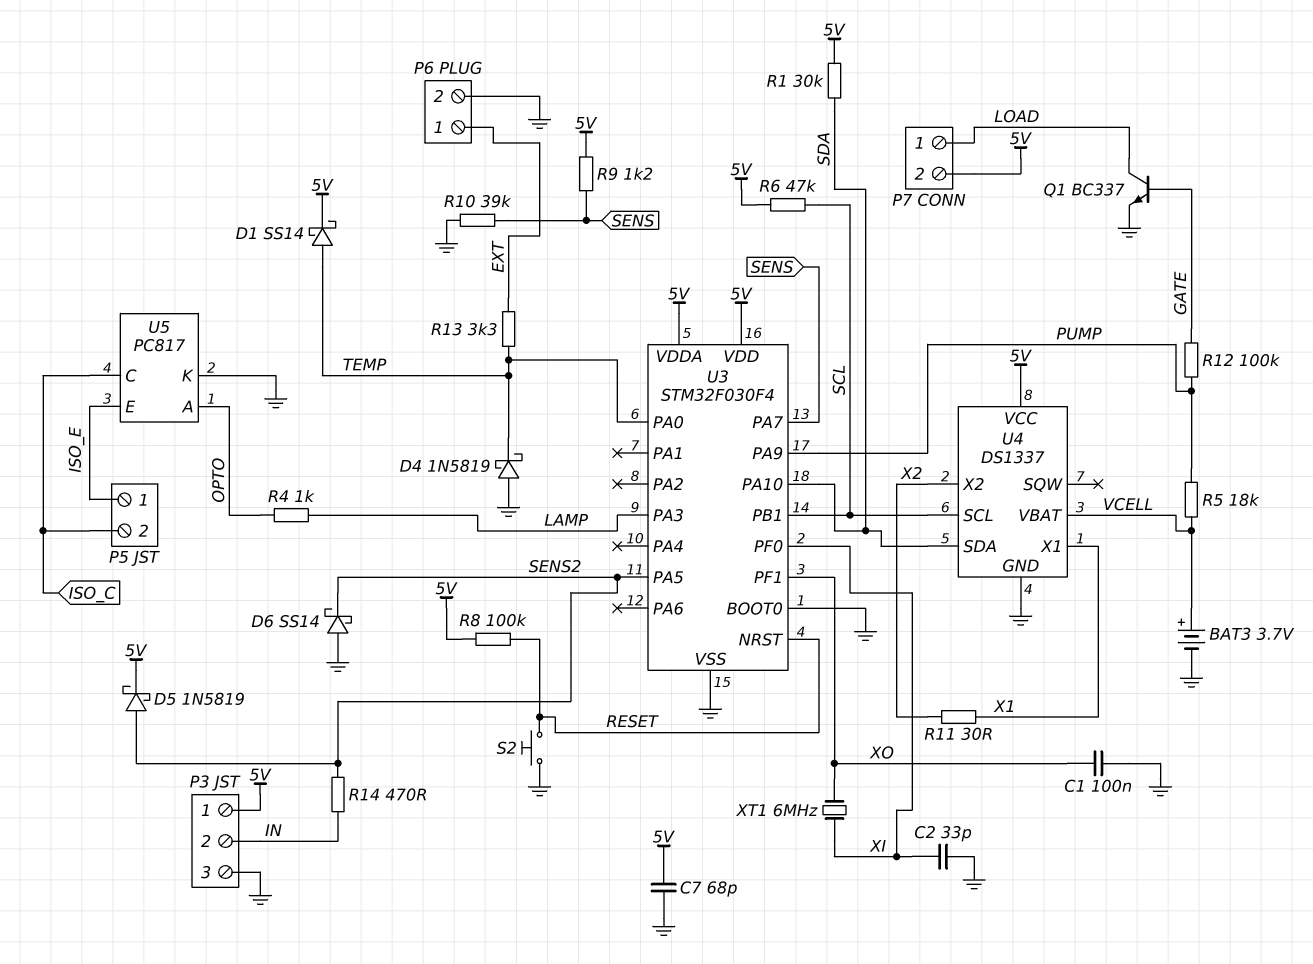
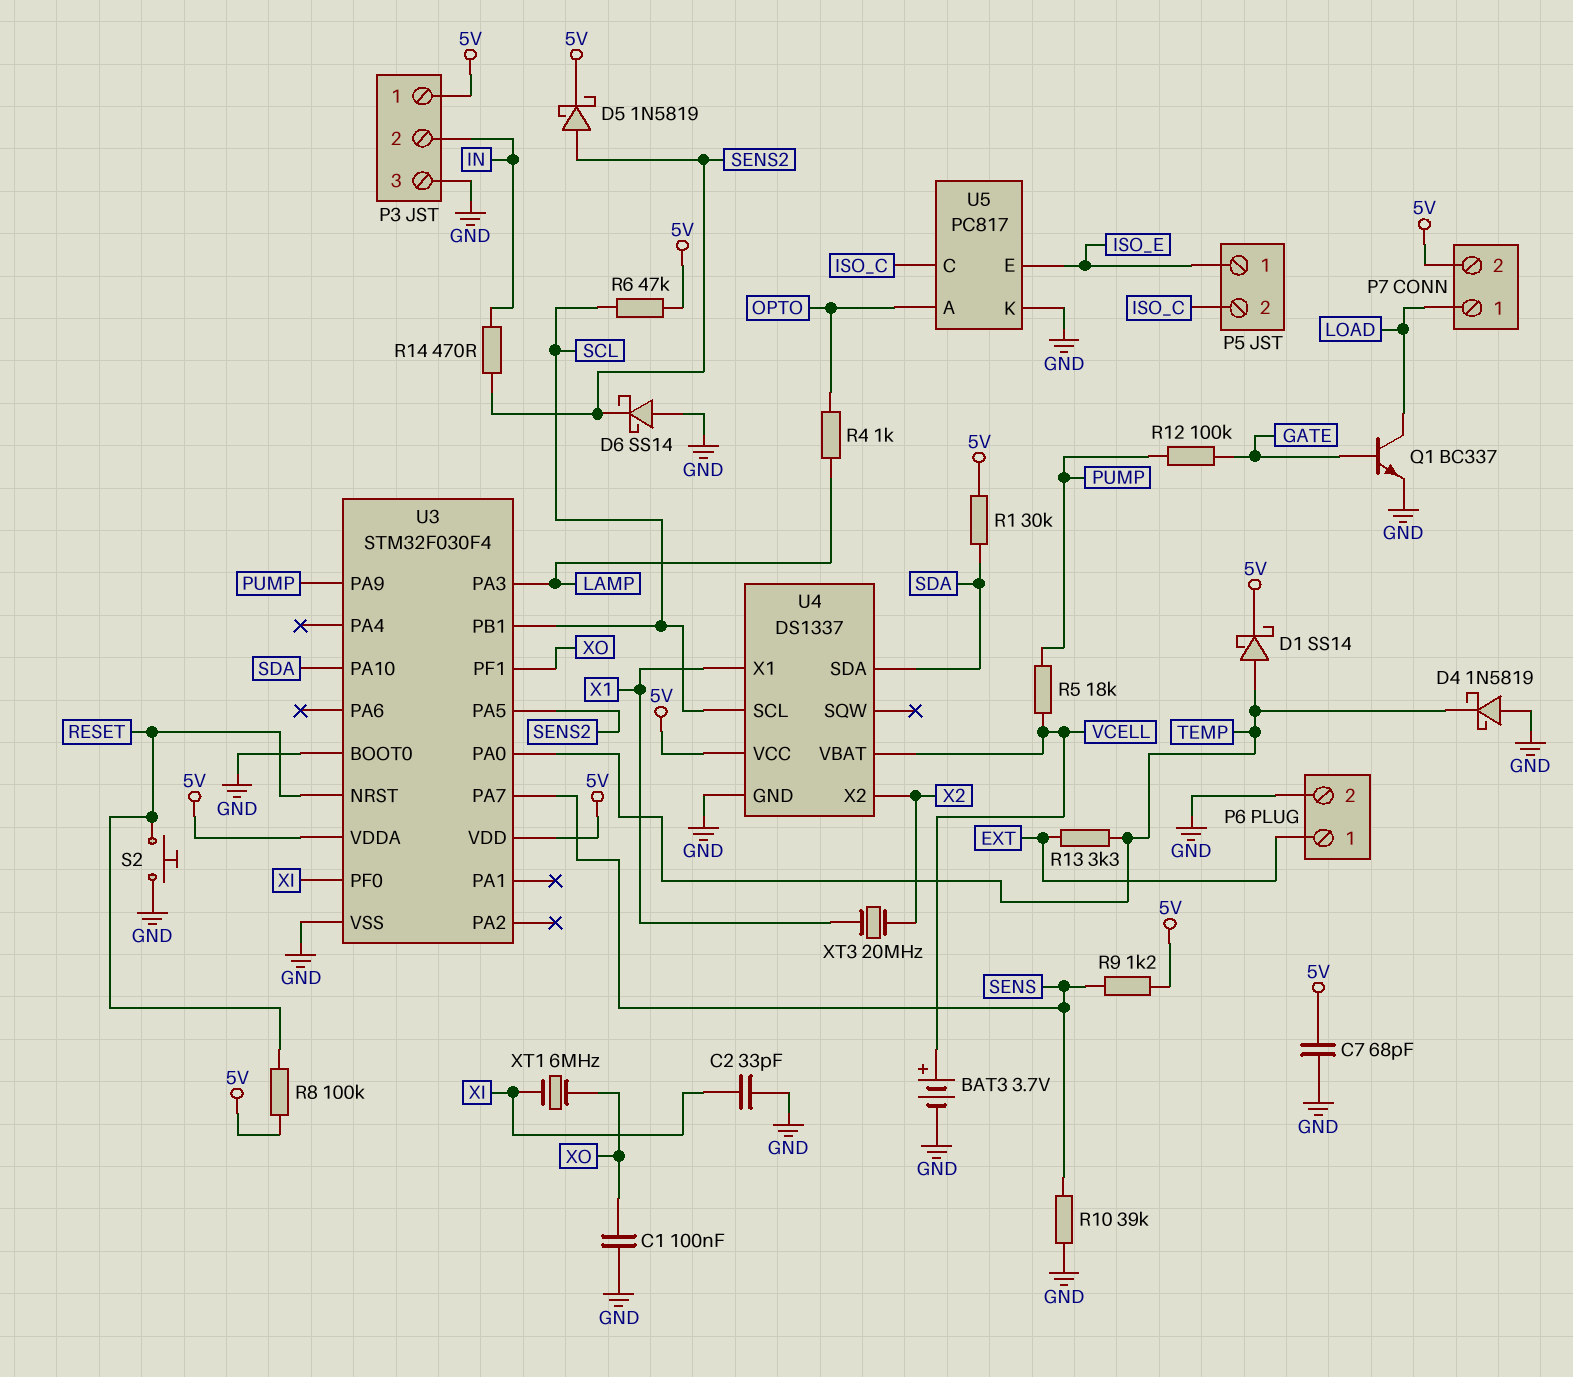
R11: 30 (X1, X2) -> none
XT3: none -> 20MHz (X1, X2)

